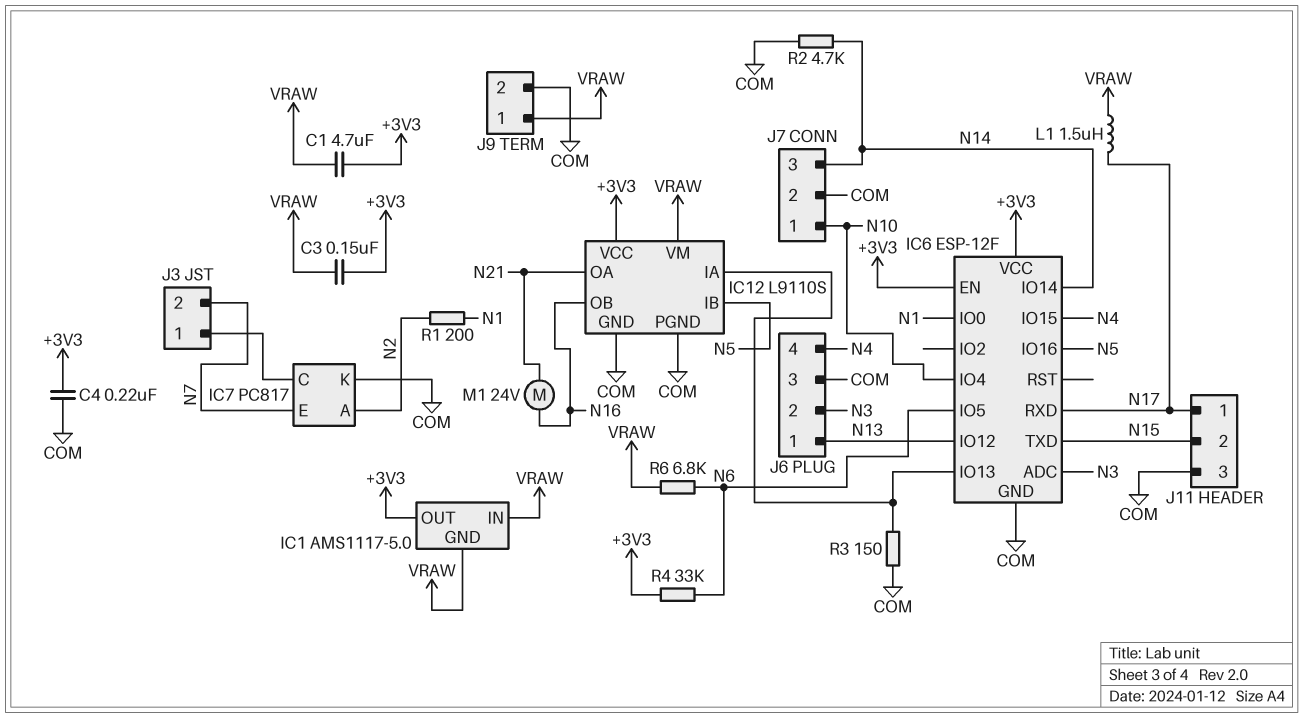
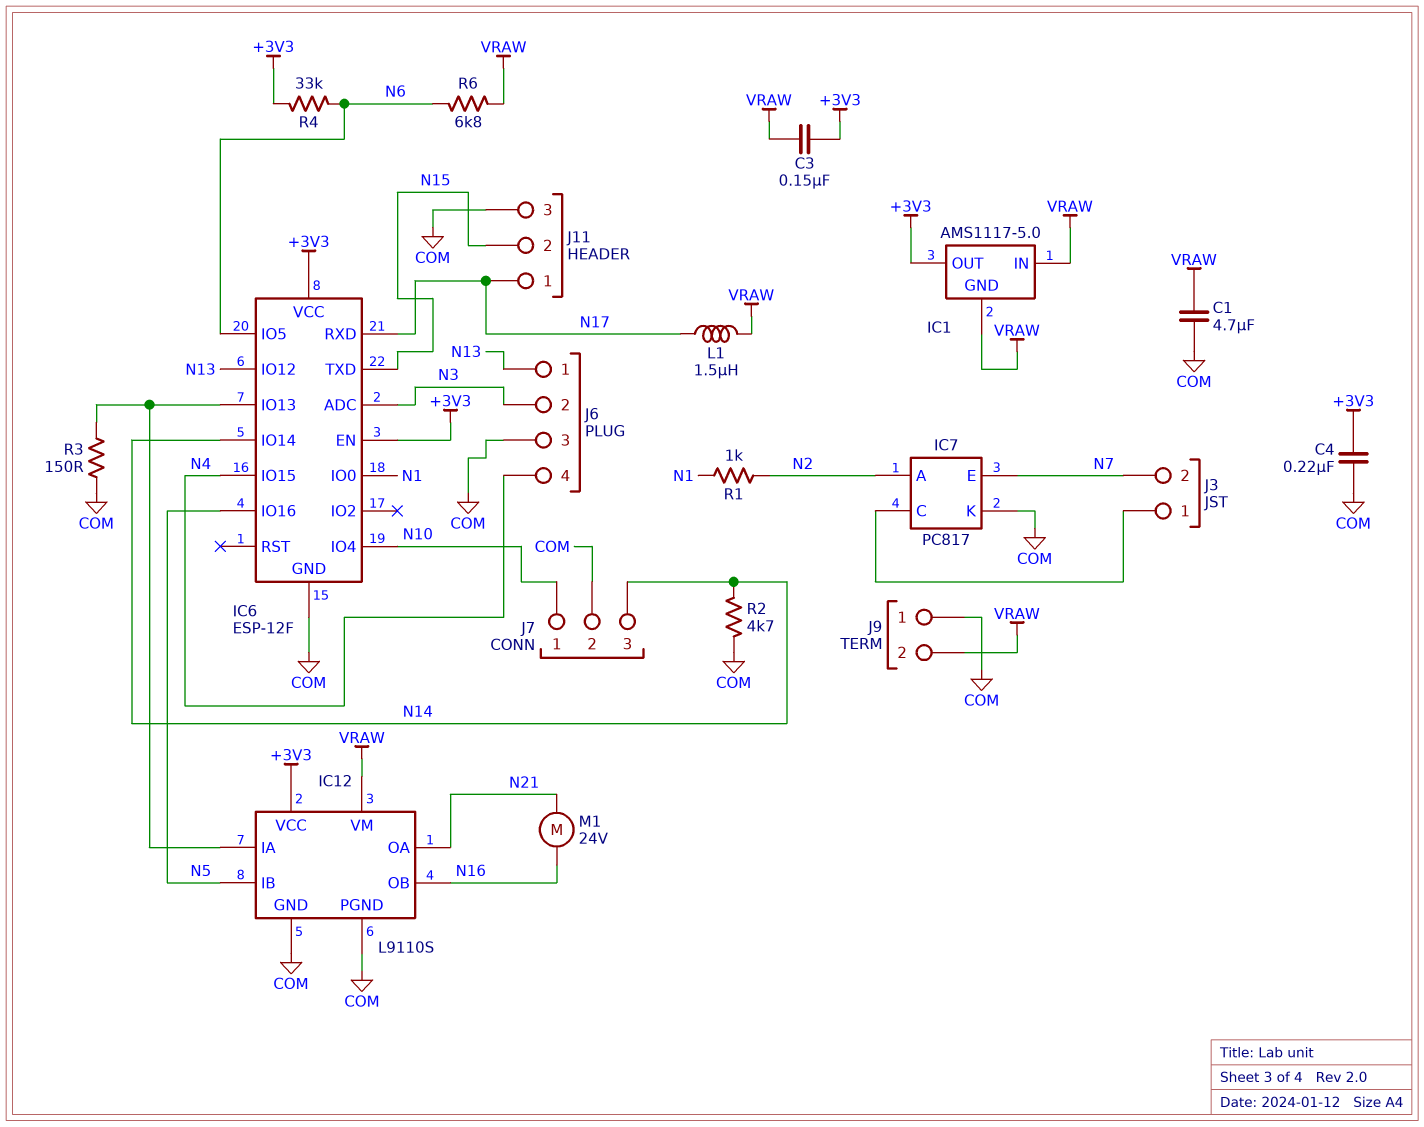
C1: 4.7uF (+3V3, VRAW) -> 4.7uF (COM, VRAW)
J9 pin 1: VRAW -> COM
J9 pin 2: COM -> VRAW
R1: 200 (N1, N2) -> 1k (N1, N2)

